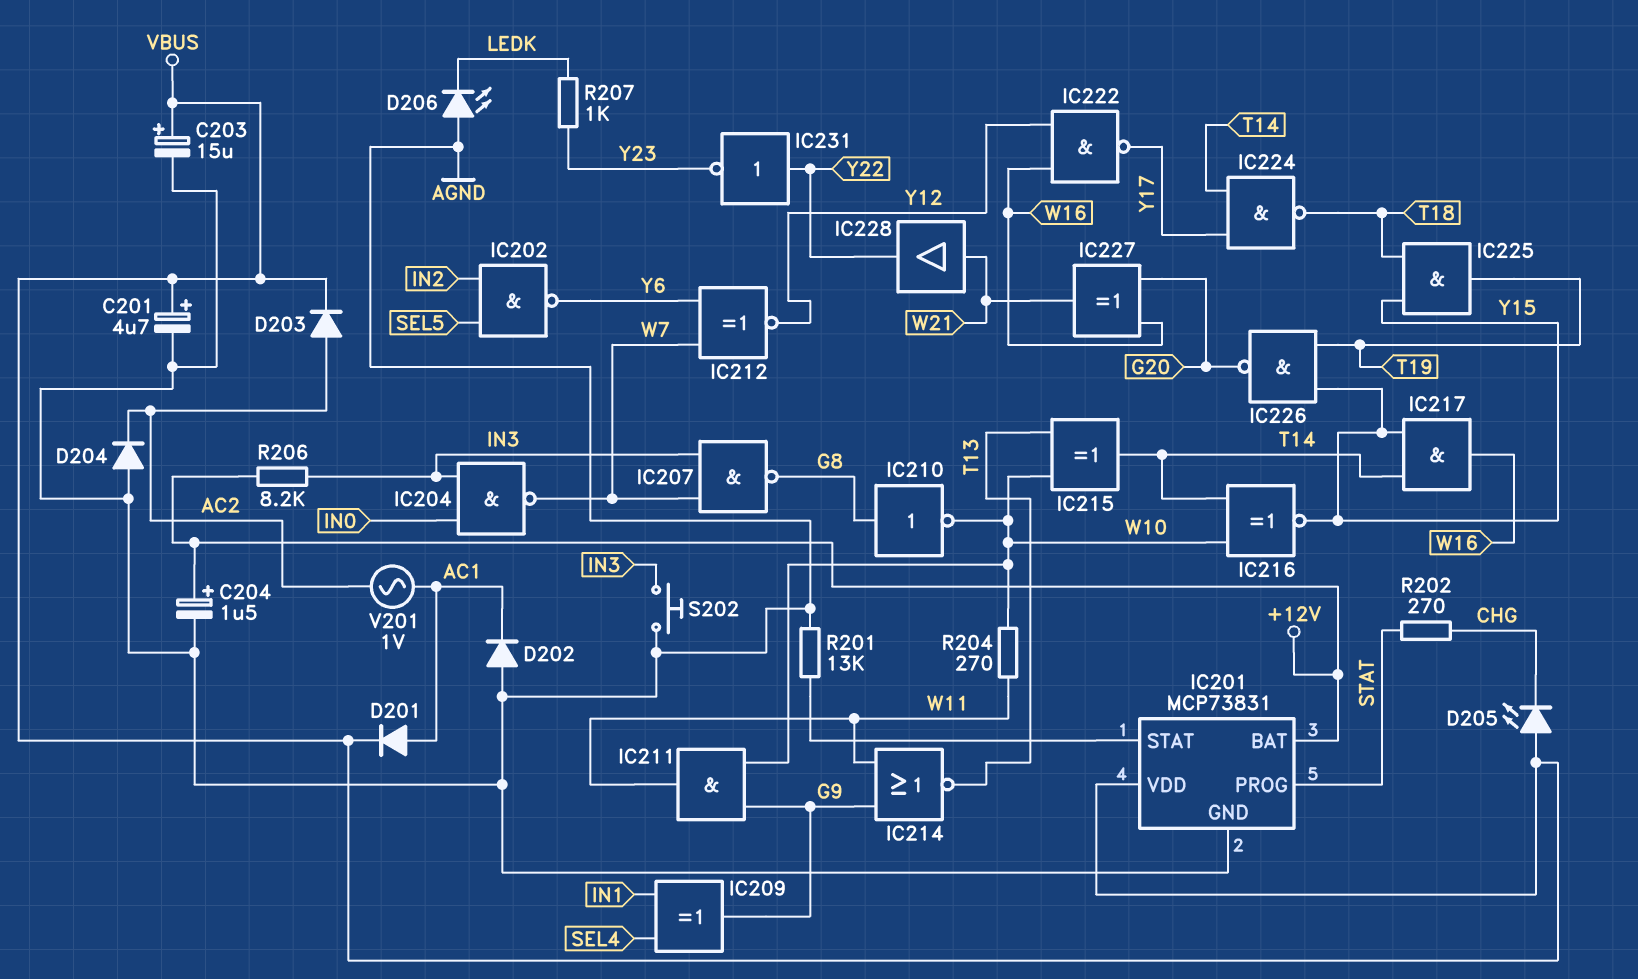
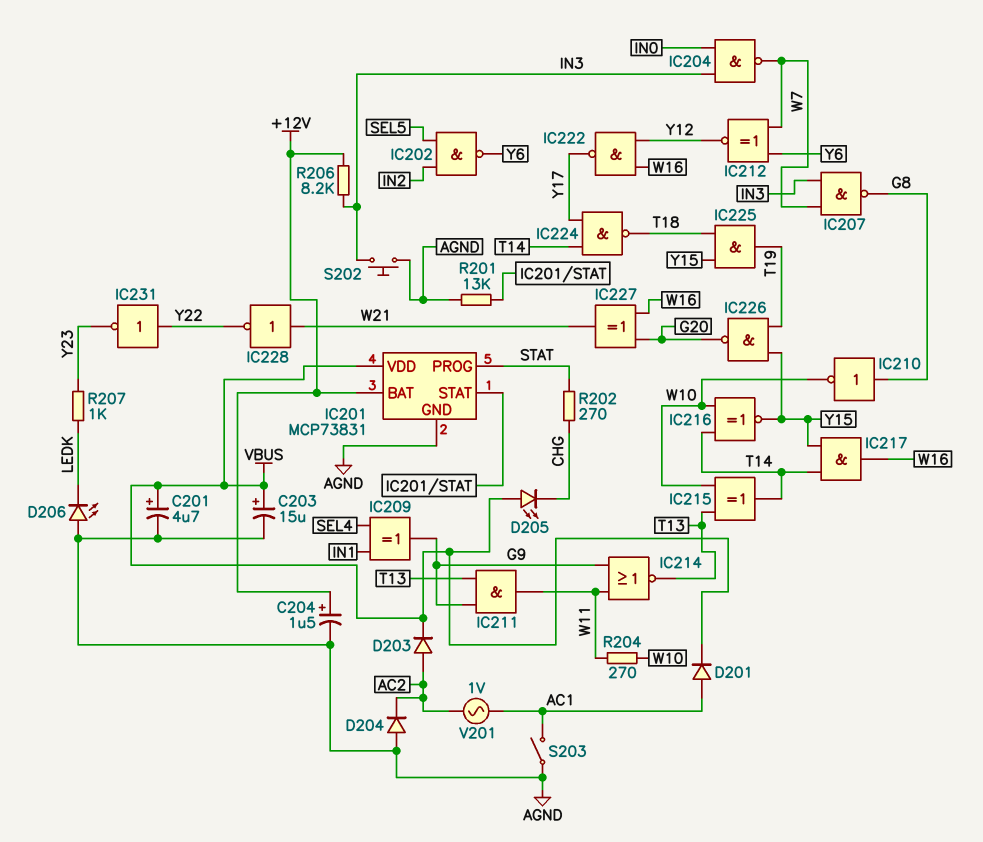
D202: diode (A AGND, K AC1) -> none
IC211: AND (in G9, in W10, out W11) -> AND (in G9, in T13, out W11)
IC228: buffer (in W21, out Y22) -> NOT (in W21, out Y22)
S203: none -> switch (AC1, AGND)

